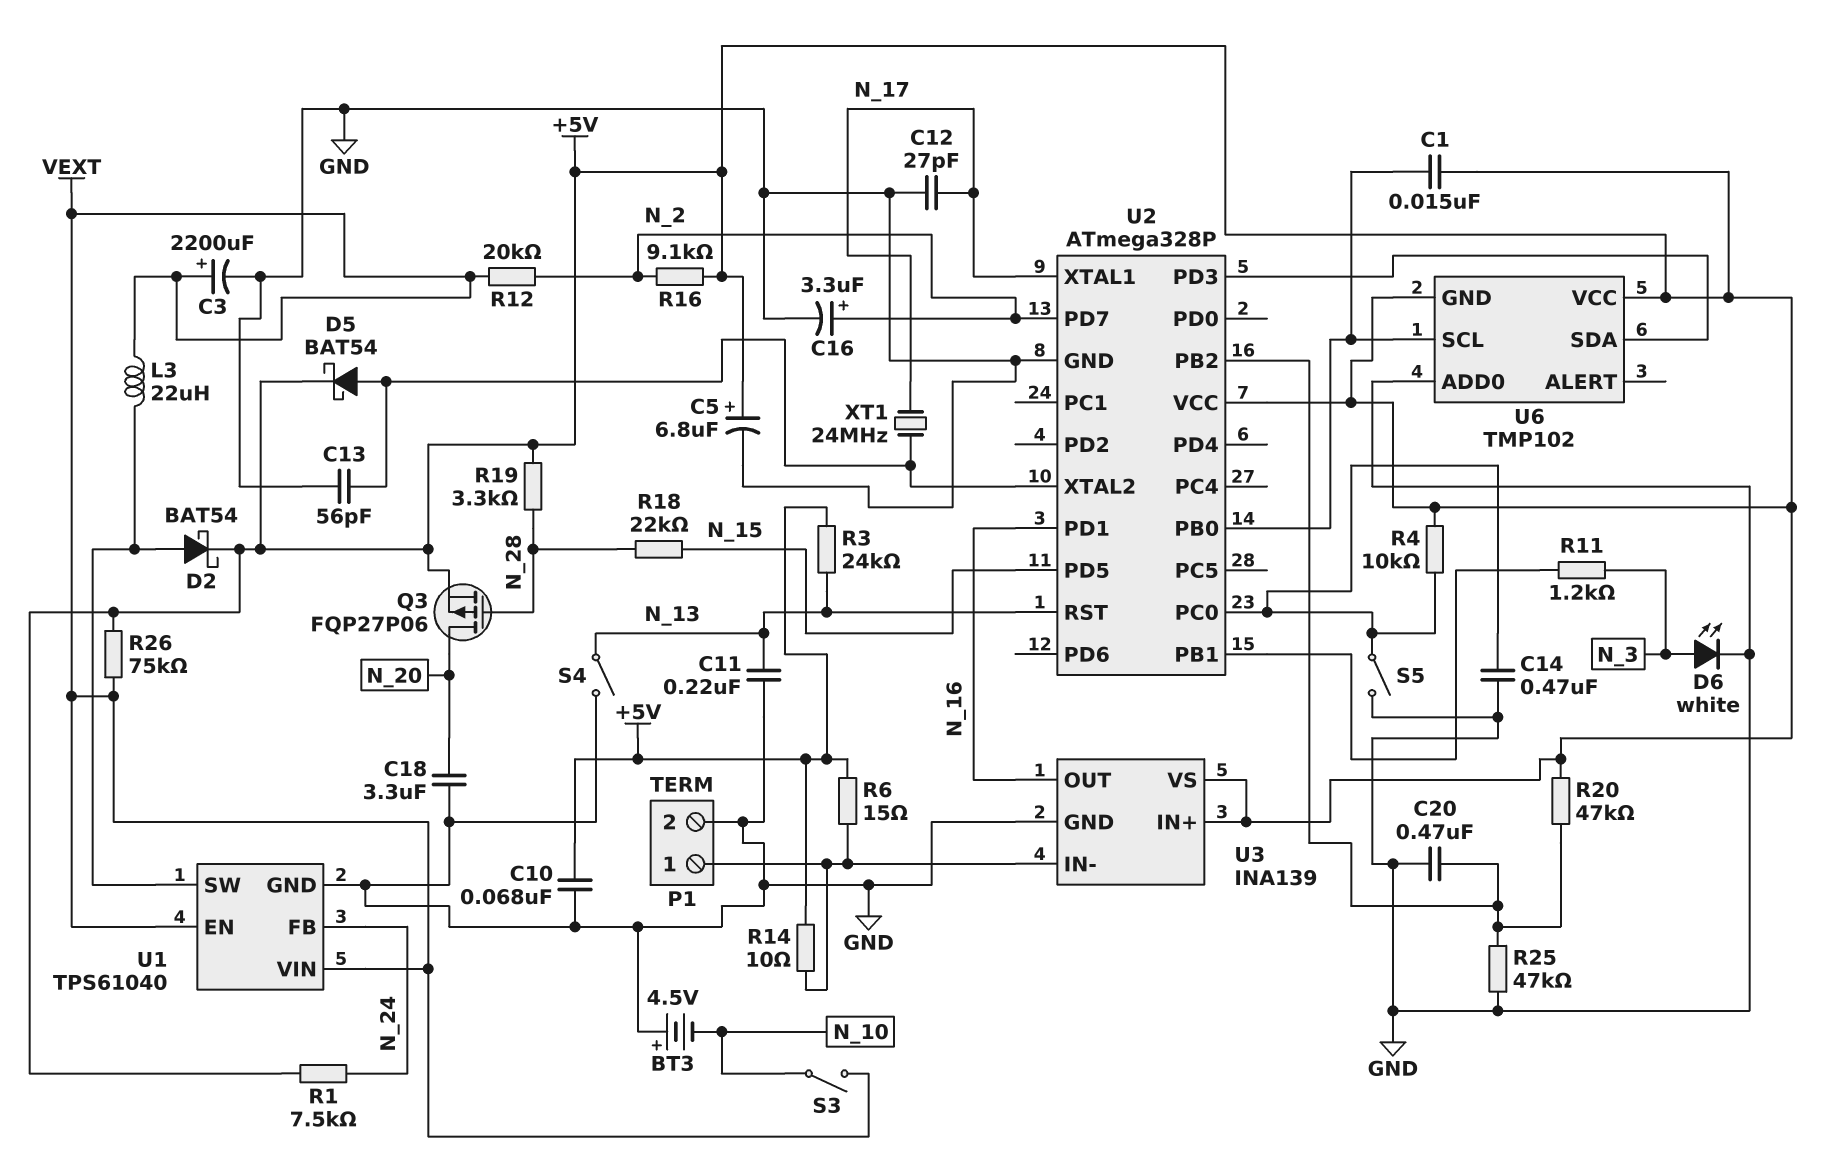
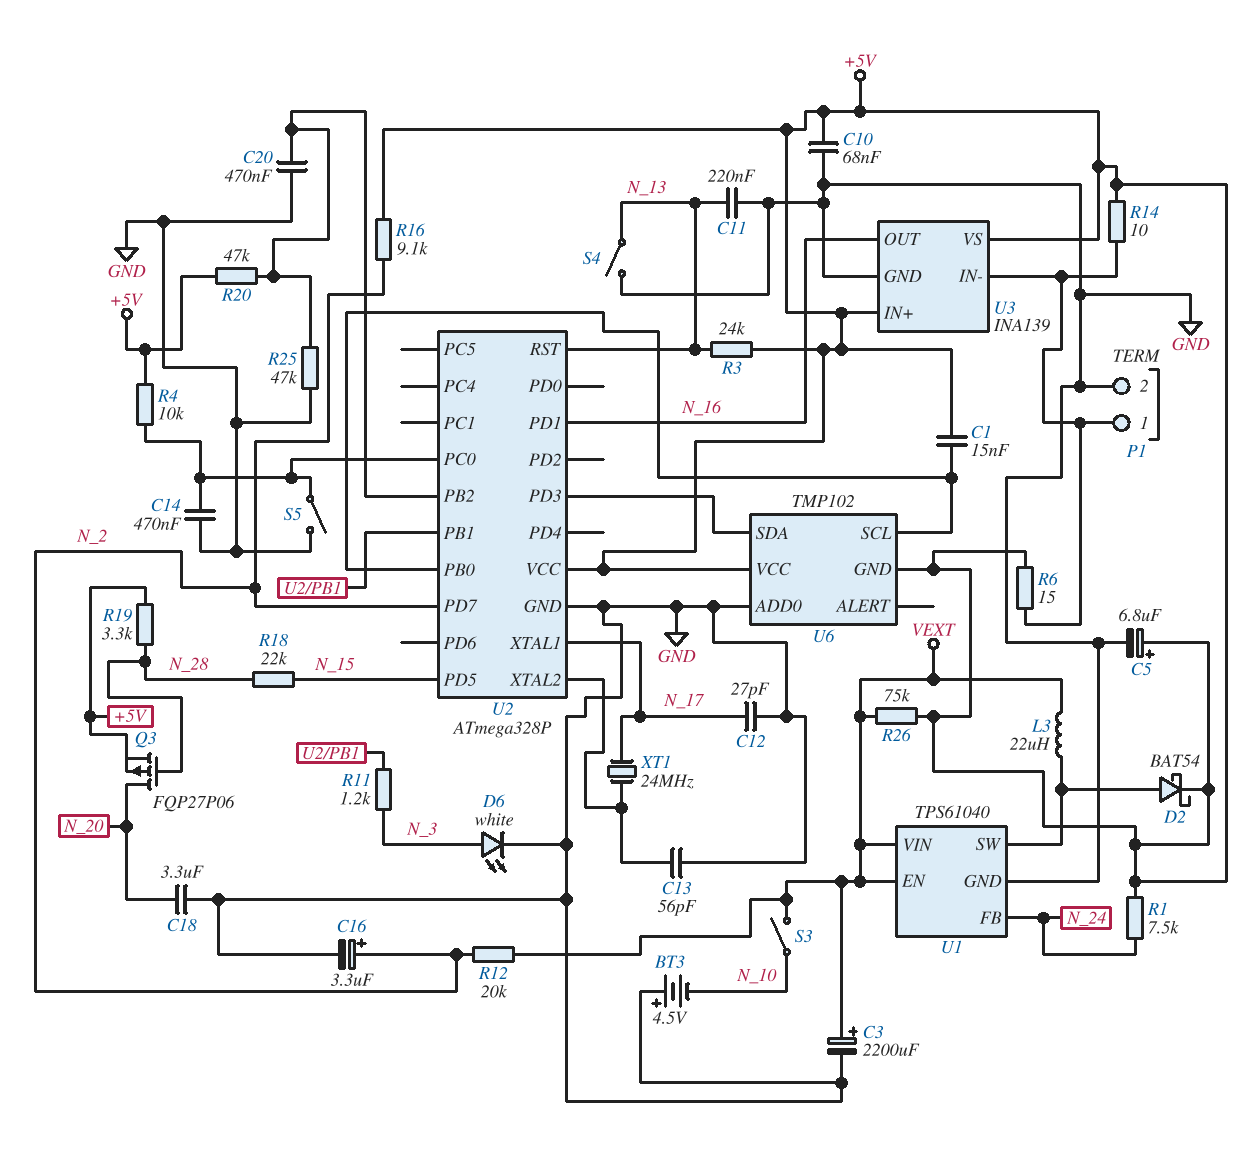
D5: schottky BAT54 (A U2/XTAL2, K +5V) -> none

